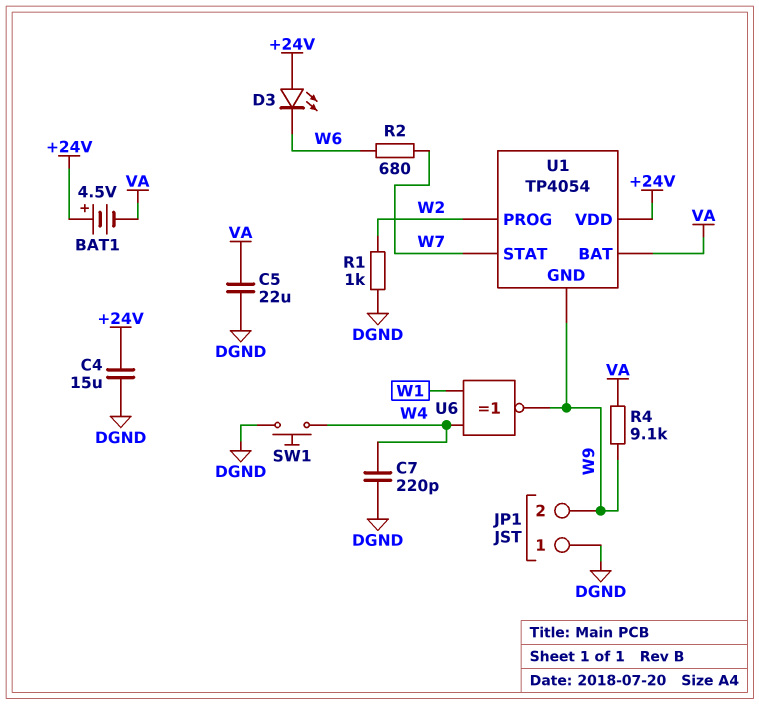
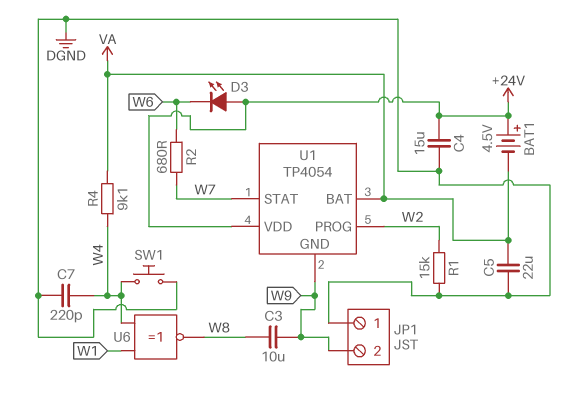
C3: none -> 10uF (W8, W9)
R1: 1k (DGND, W2) -> 15k (DGND, W2)
R4: 9.1k (VA, W9) -> 9.1k (VA, W4)
U6: XNOR (in W1, in W4, out W9) -> XNOR (in W1, in W4, out W8)

